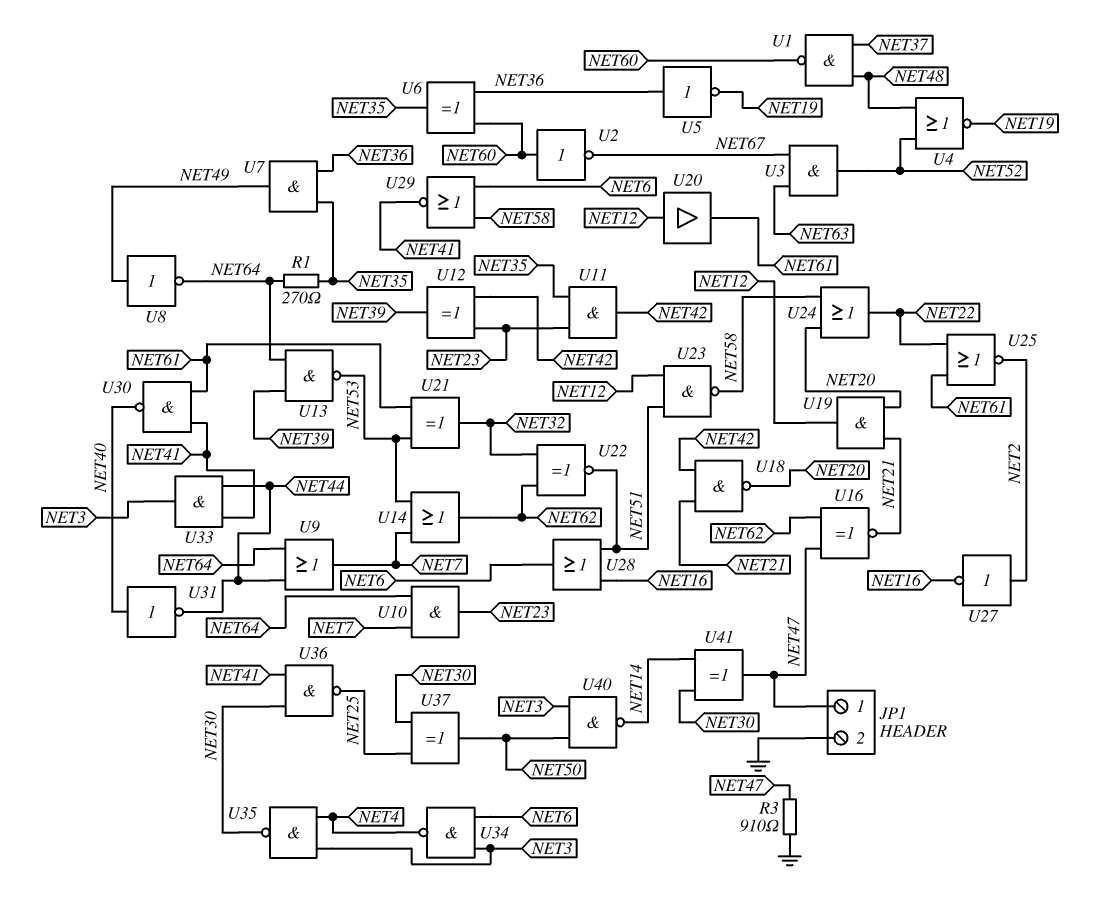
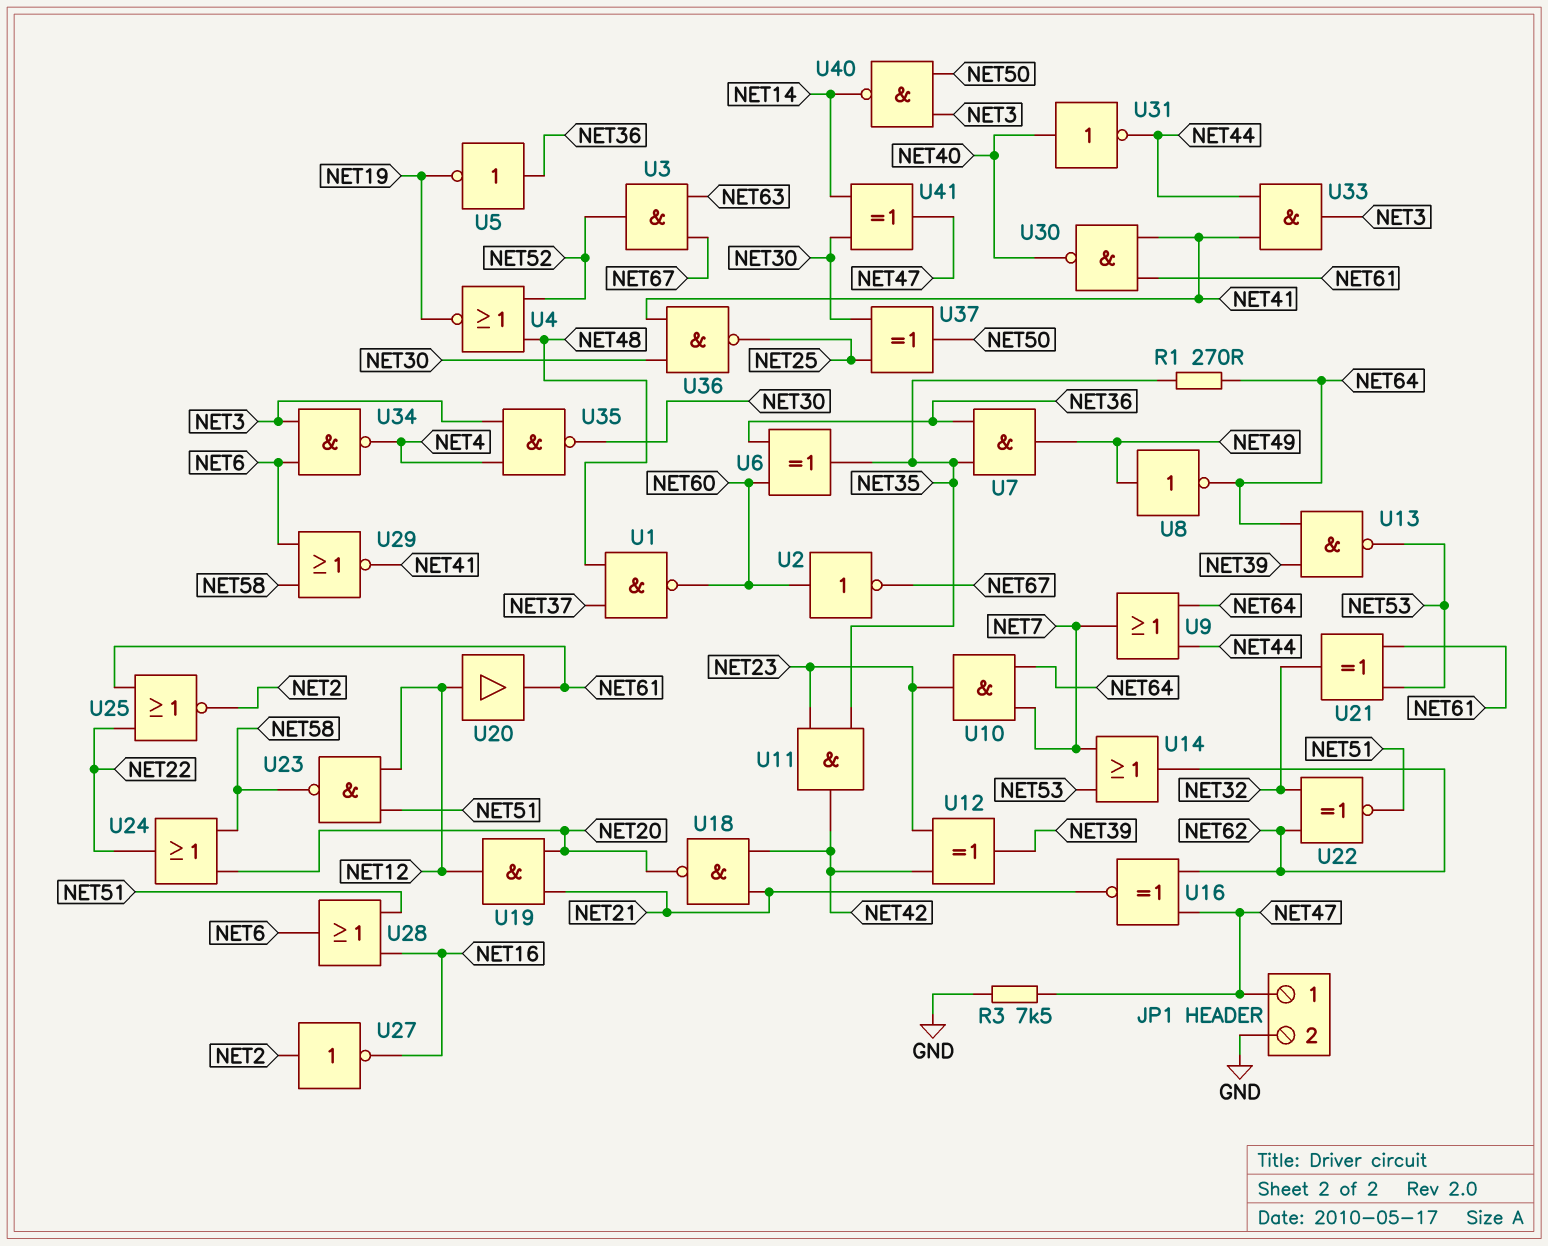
R3: 910 (GND, NET47) -> 7.5k (GND, NET47)

